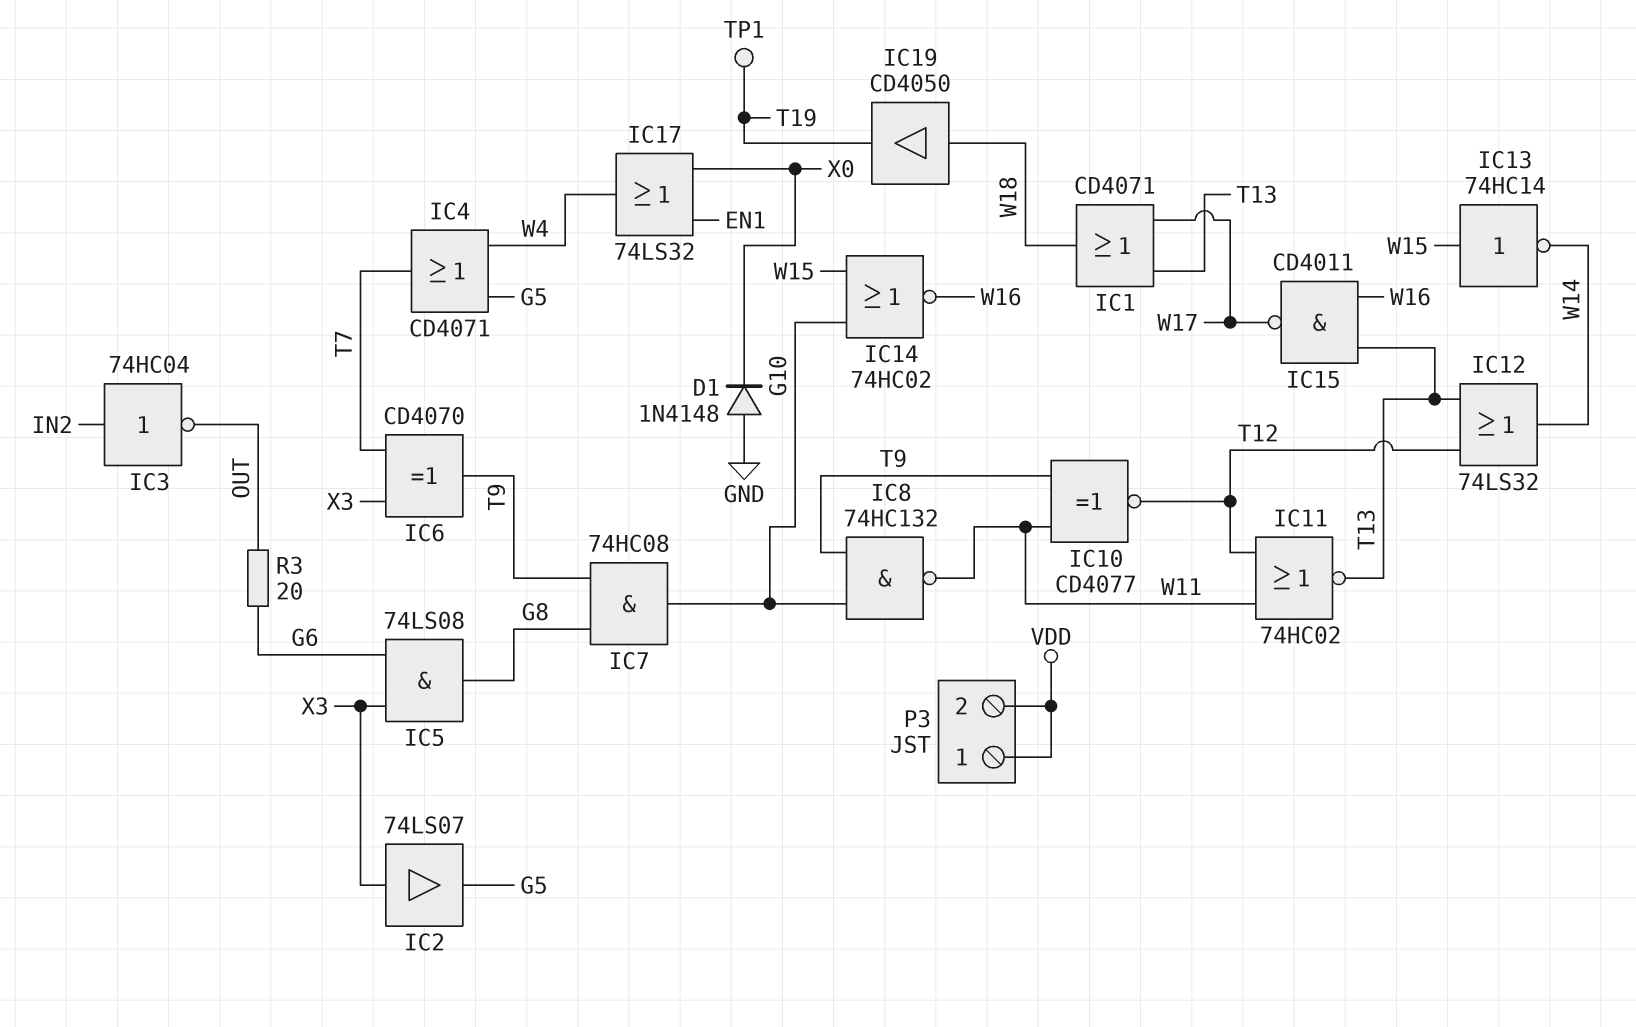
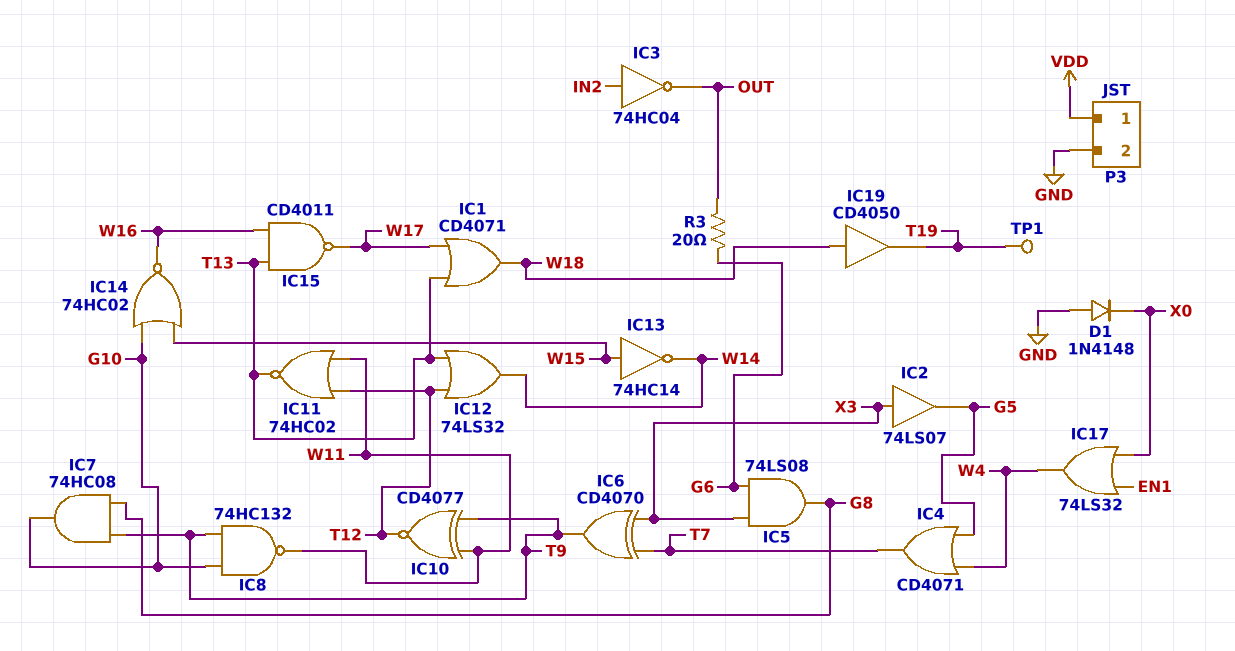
P3 pin 2: VDD -> GND

